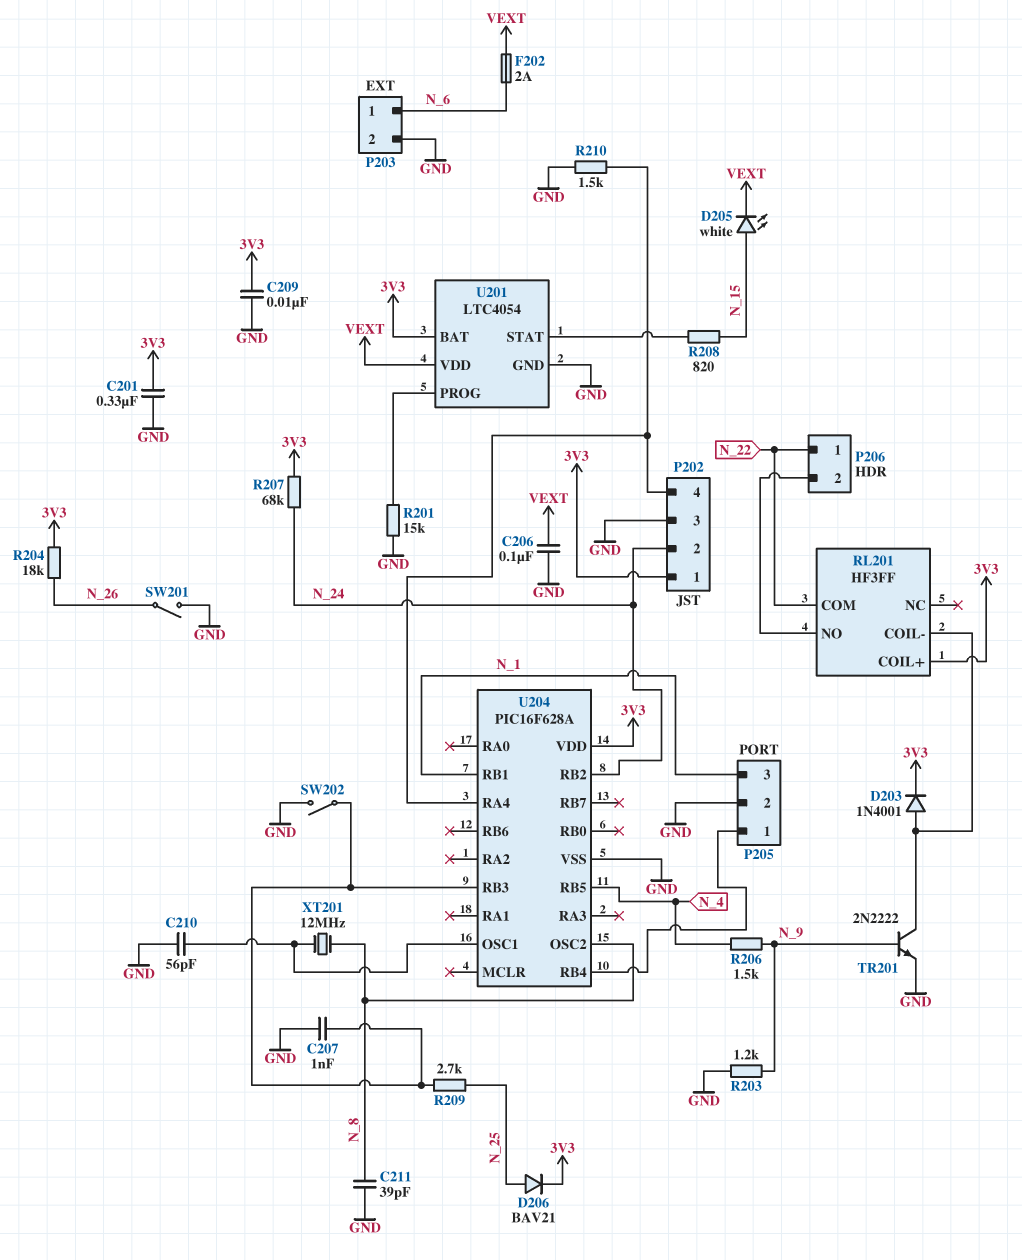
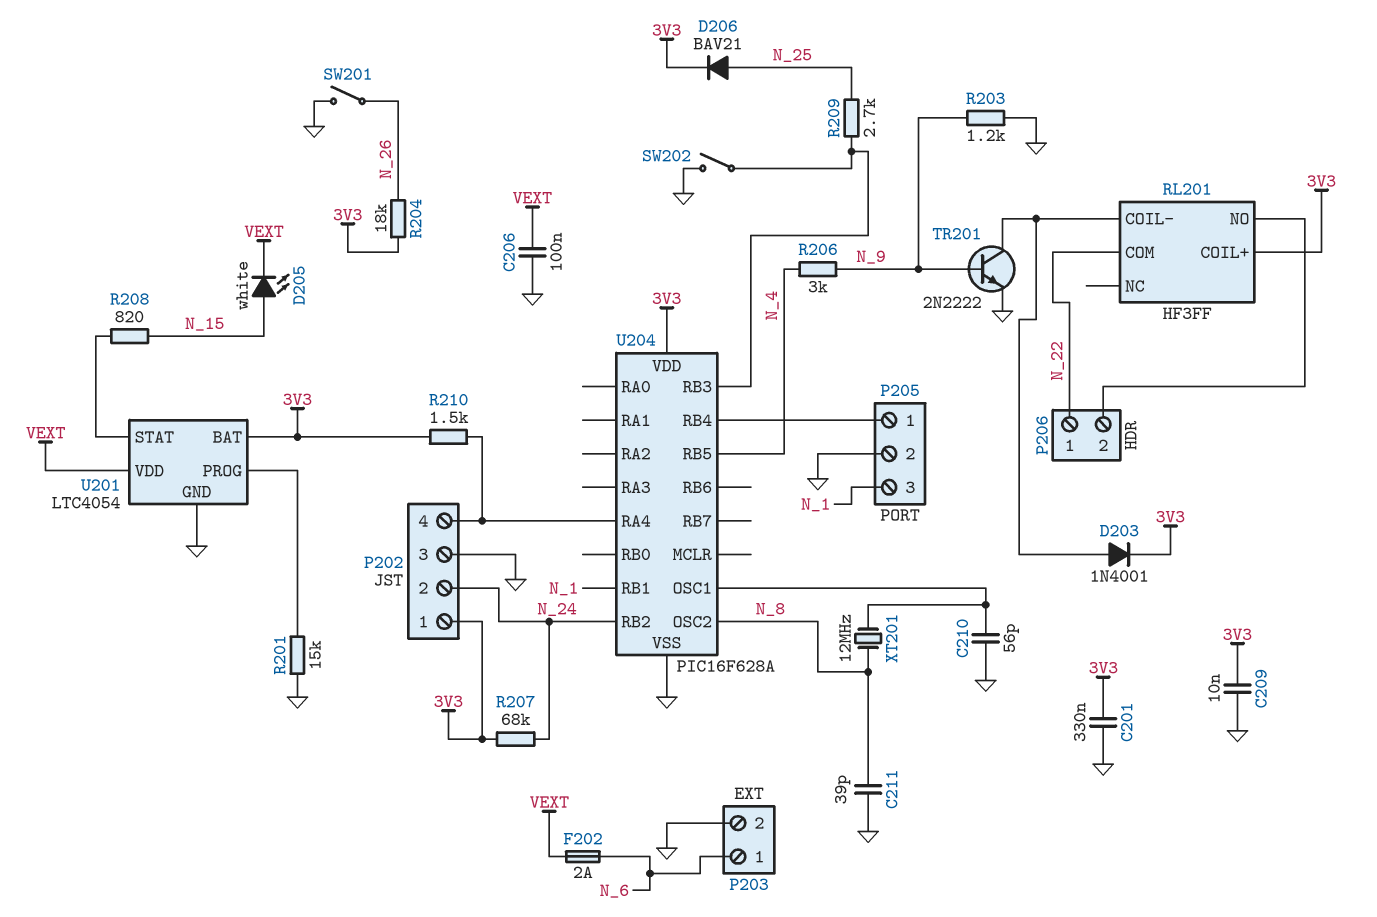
C207: 1nF (GND, U204/RB3) -> none
R206: 1.5k (N_4, N_9) -> 3k (N_4, N_9)
R210: 1.5k (GND, P202/4) -> 1.5k (3V3, P202/4)

